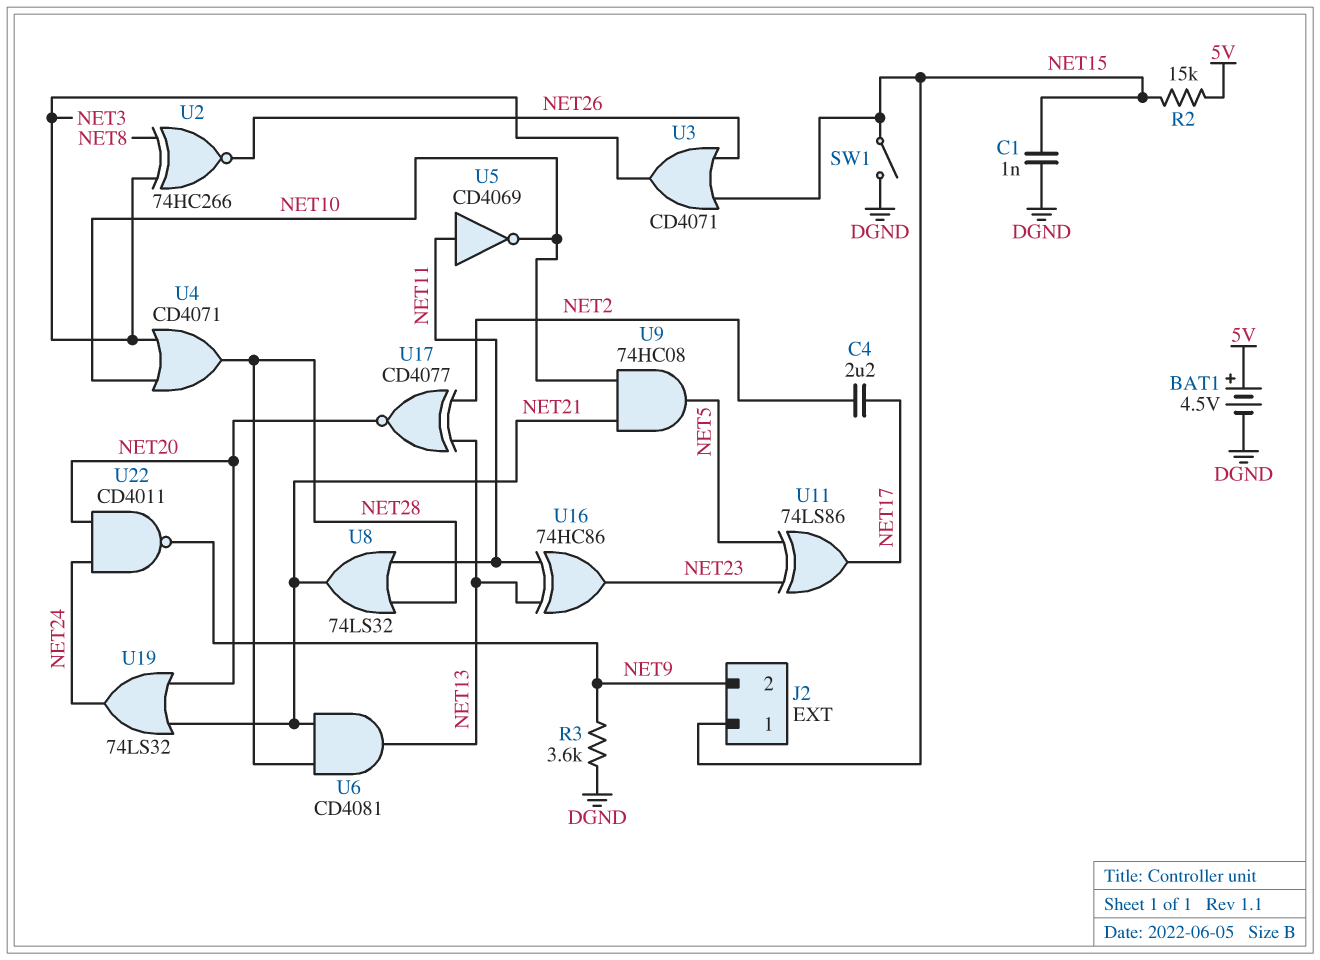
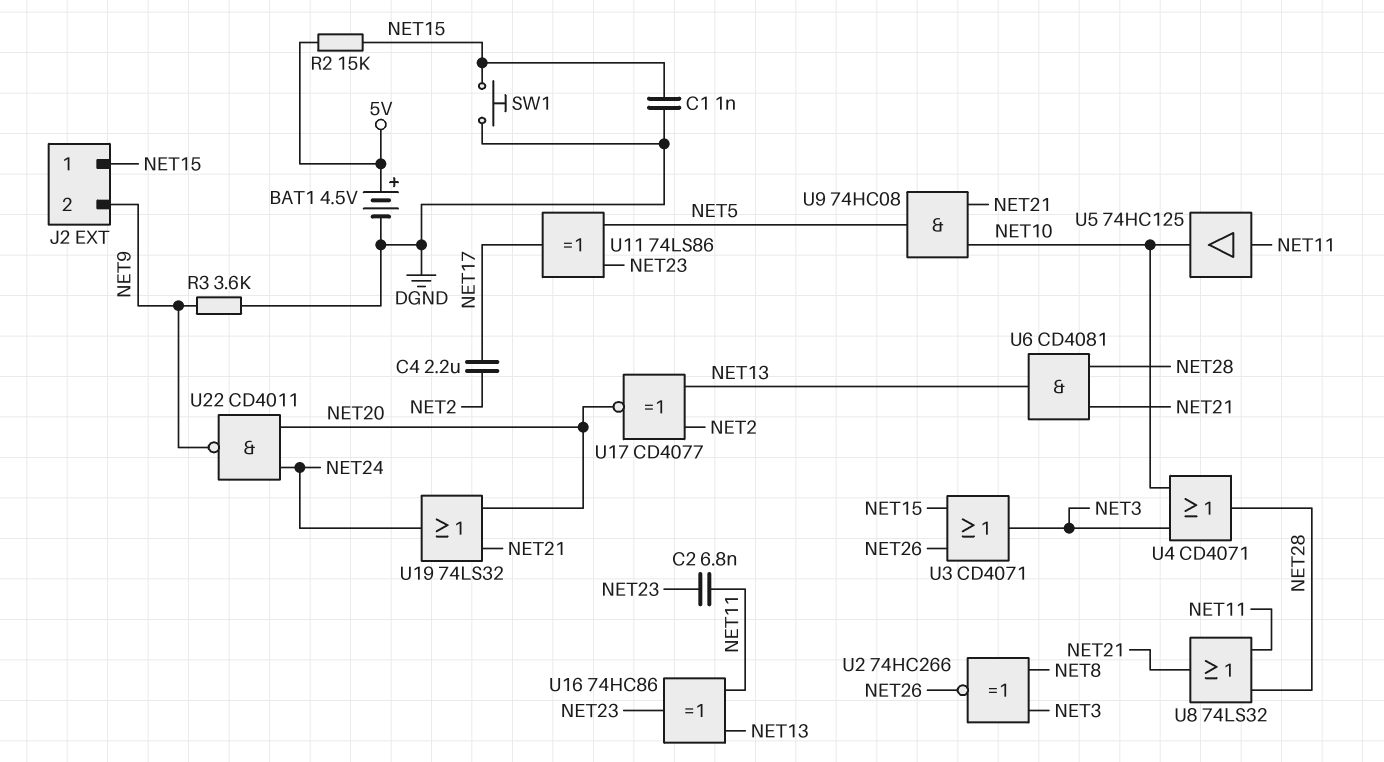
C2: none -> 6.8nF (NET11, NET23)
SW1: switch (DGND, NET15) -> button (DGND, NET15)
U5: NOT CD4069 (in NET11, out NET10) -> buffer 74HC125 (in NET11, out NET10)

